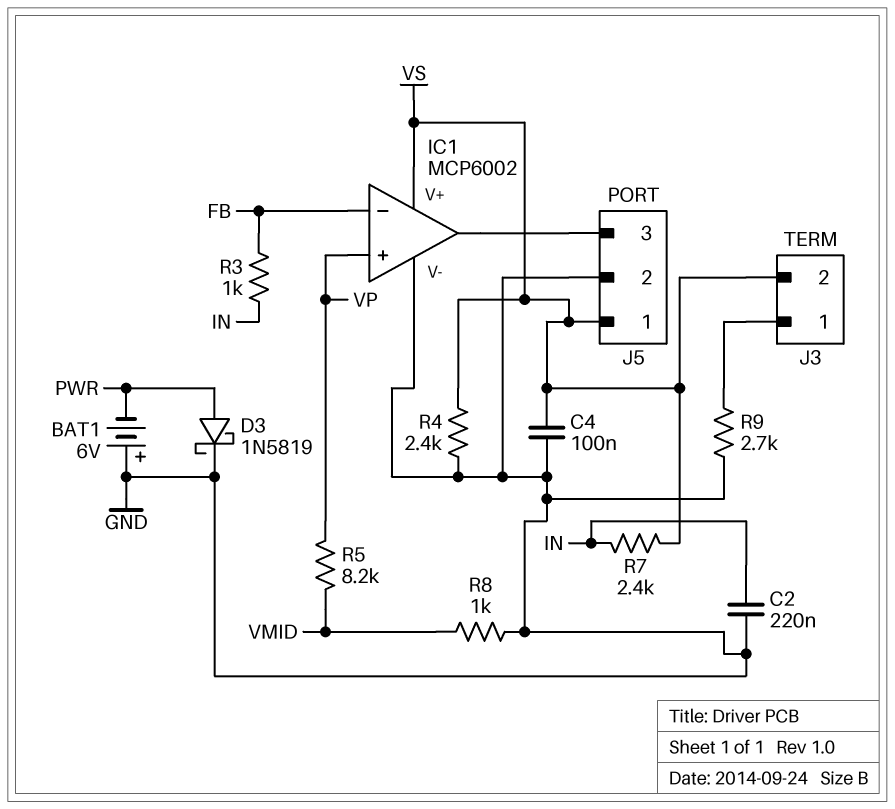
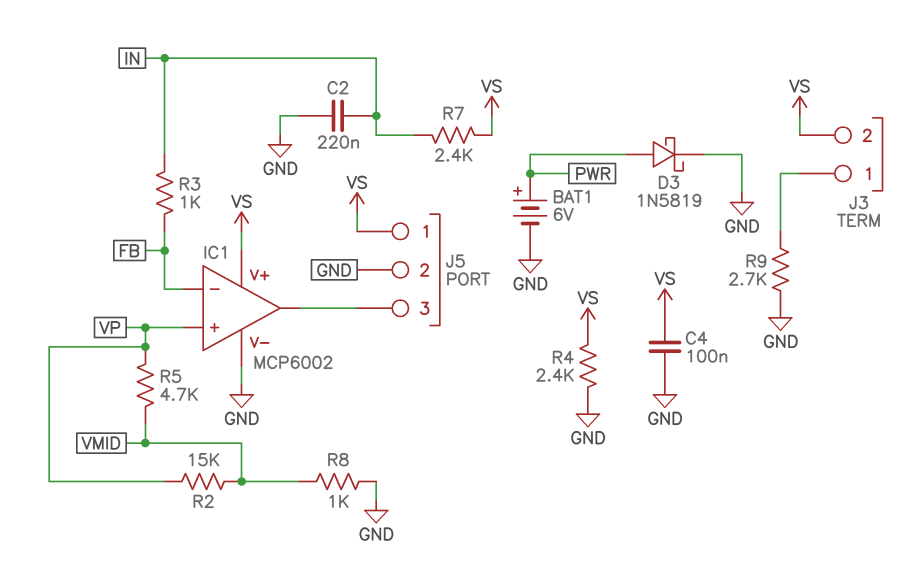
BAT1: 6V (plus GND, minus PWR) -> 6V (plus PWR, minus GND)
R2: none -> 15k (VMID, VP)
R5: 8.2k (VMID, VP) -> 4.7k (VMID, VP)

